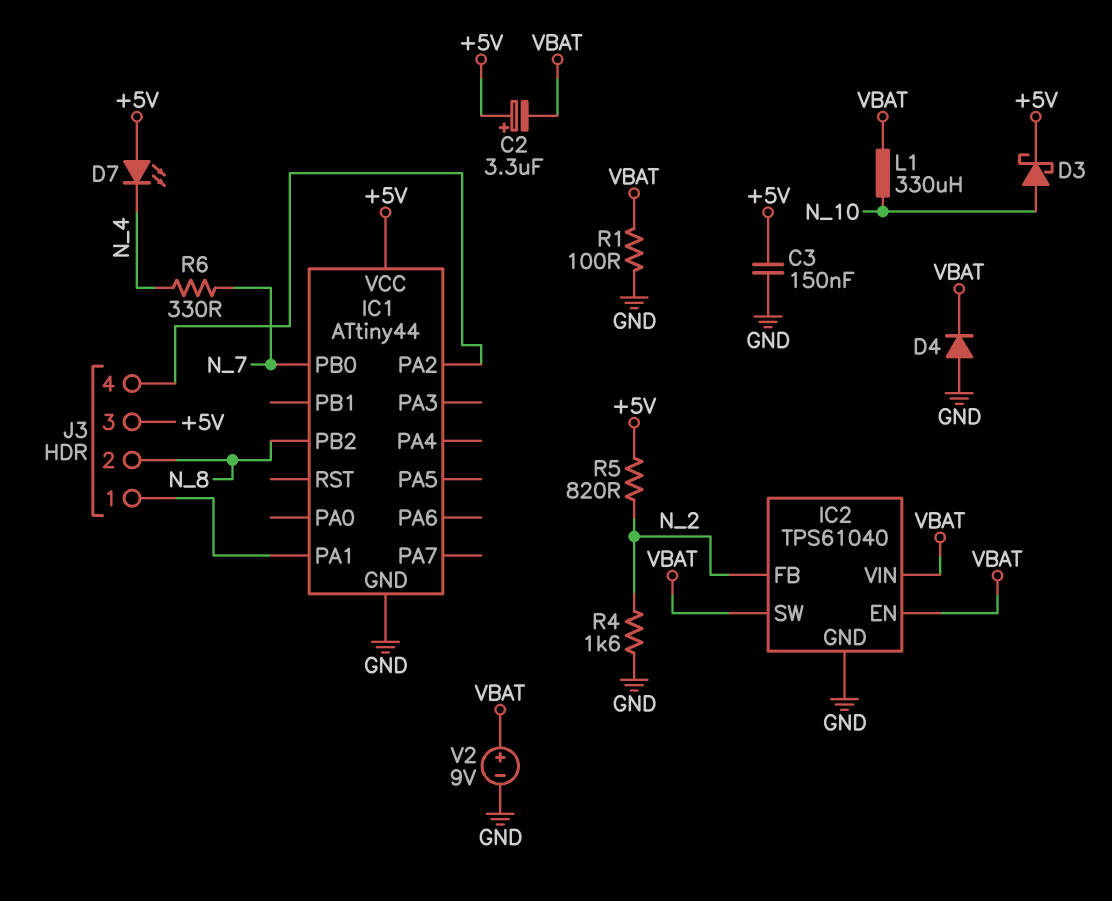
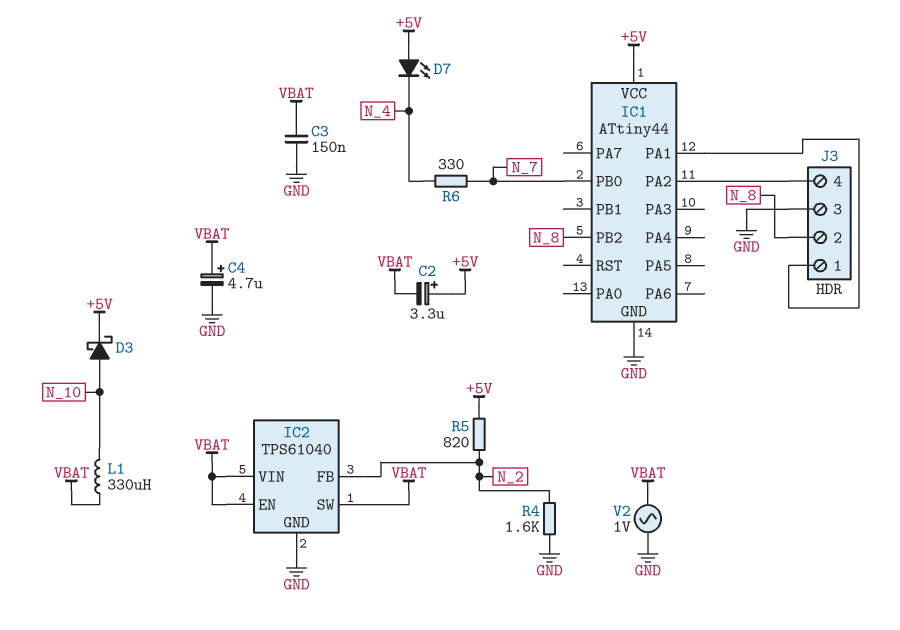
C3: 150nF (+5V, GND) -> 150nF (GND, VBAT)
C4: none -> 4.7uF (plus VBAT, minus GND)
D4: diode (A GND, K VBAT) -> none
J3 pin 3: +5V -> GND
R1: 100 (GND, VBAT) -> none
V2: 9V (plus VBAT, minus GND) -> AC 1V (GND, VBAT)

